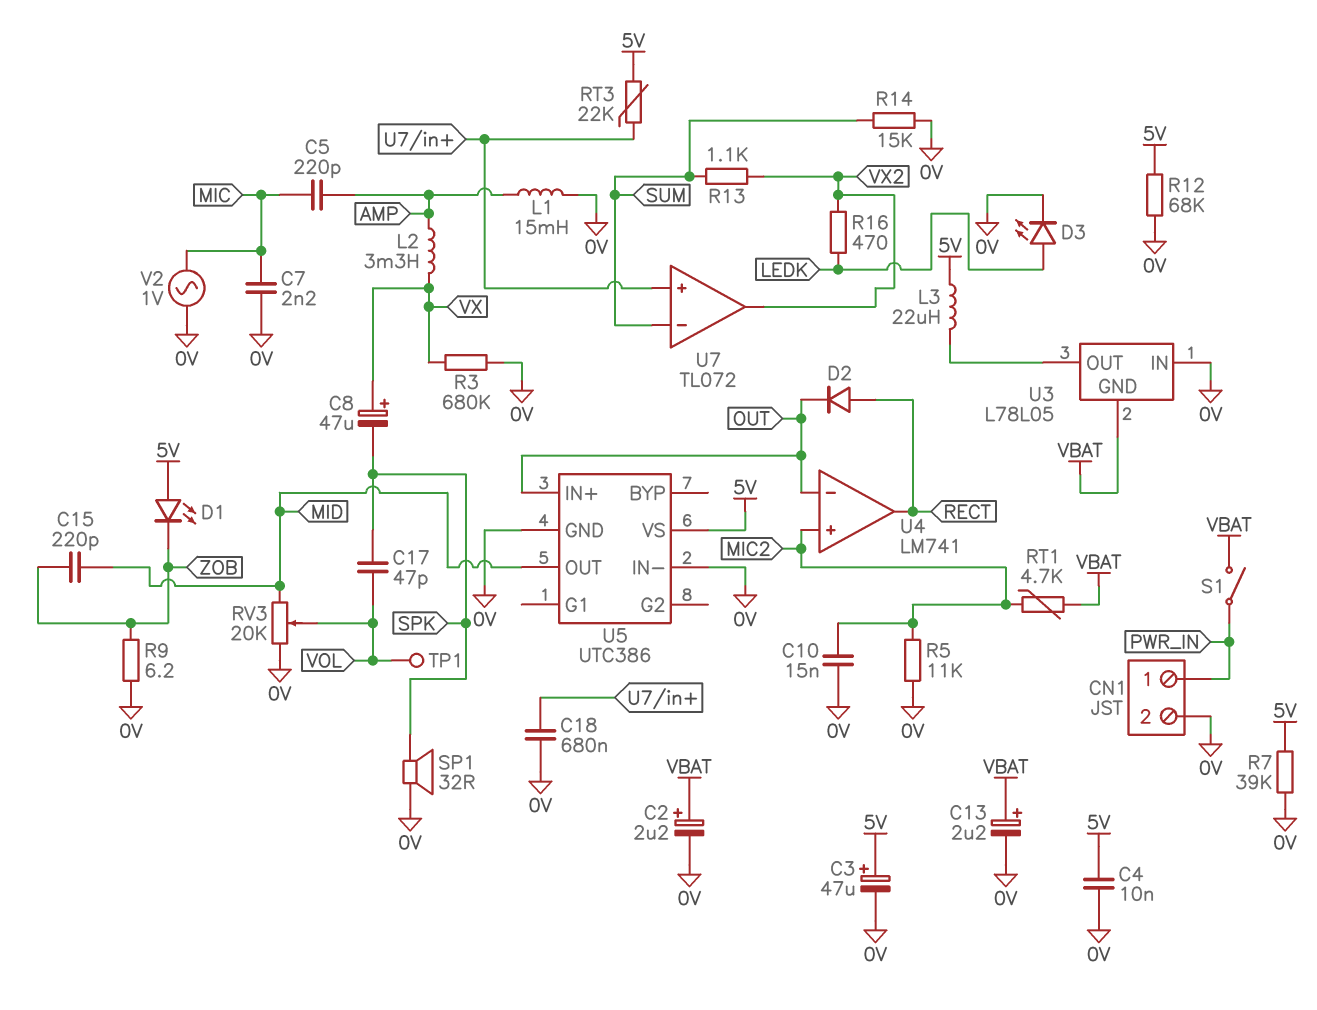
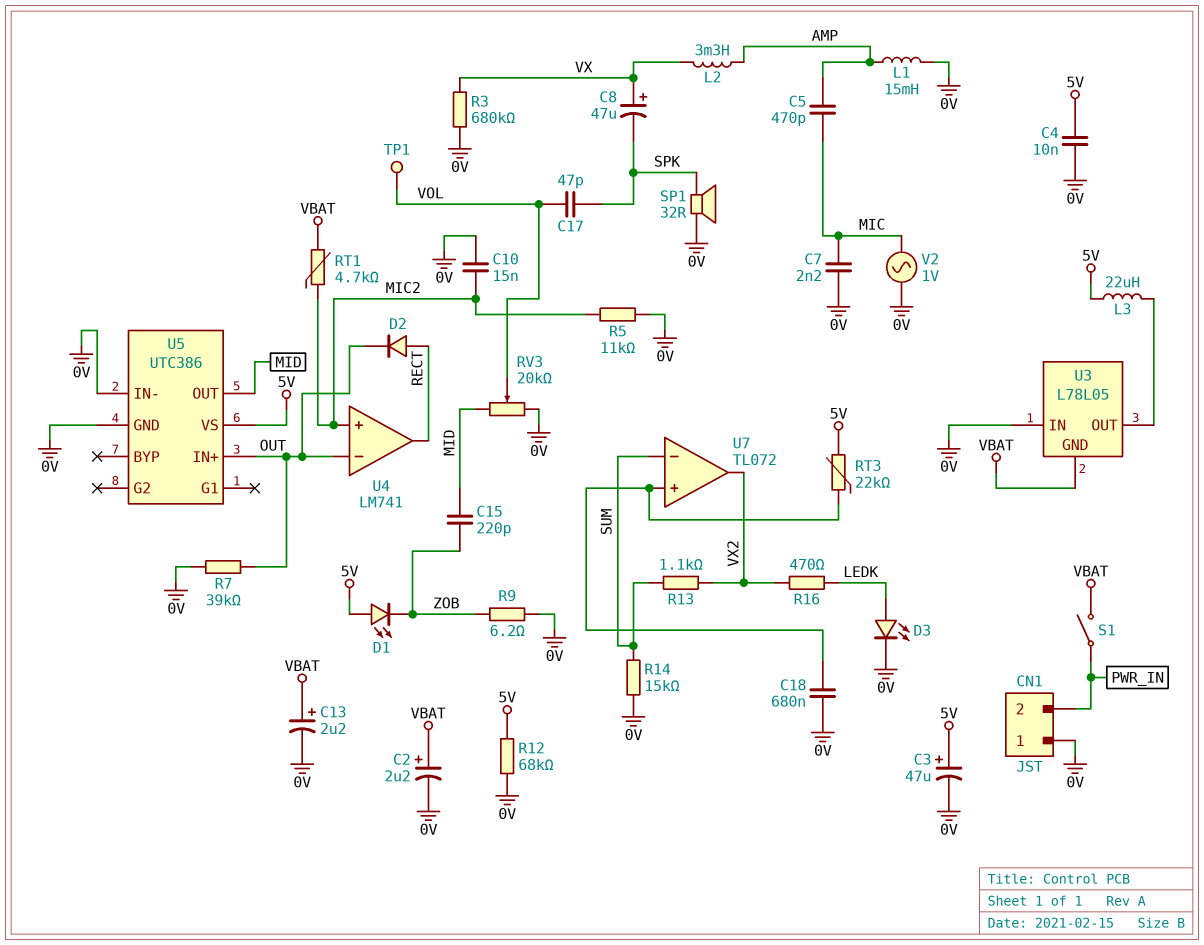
C5: 220pF (AMP, MIC) -> 470pF (AMP, MIC)
CN1 pin 1: PWR_IN -> 0V
CN1 pin 2: 0V -> PWR_IN
R7: 39k (0V, 5V) -> 39k (0V, OUT)

